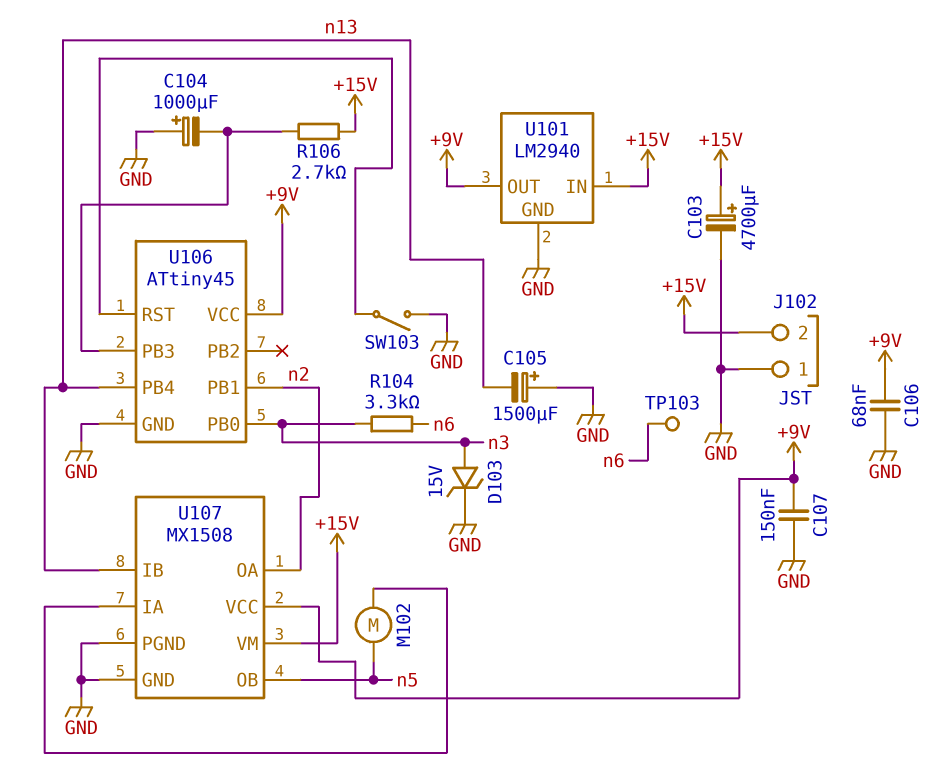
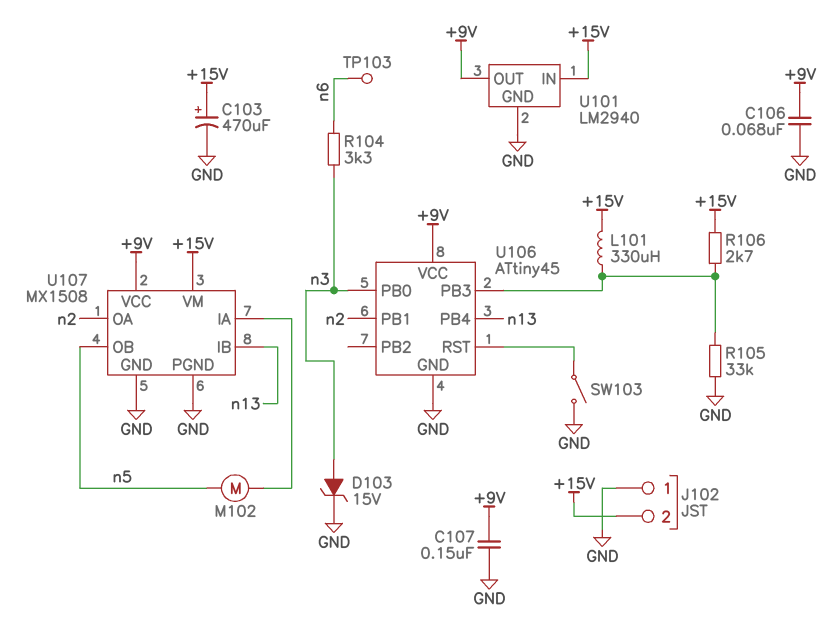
C103: 4700uF (plus +15V, minus GND) -> 470uF (plus +15V, minus GND)
C104: 1000uF (plus GND, minus U106/PB3) -> none
C105: 1500uF (plus GND, minus n13) -> none
L101: none -> 330uH (+15V, U106/PB3)
R105: none -> 33k (GND, U106/PB3)

